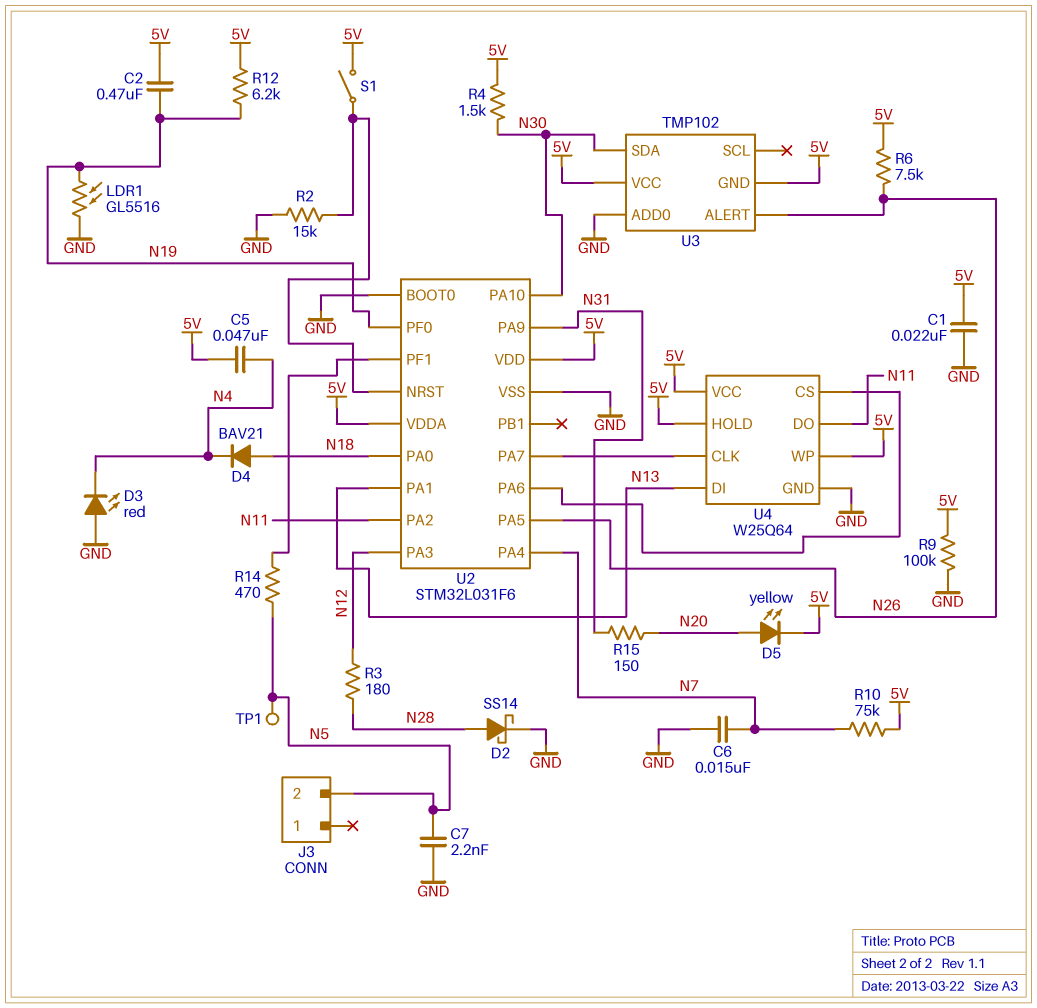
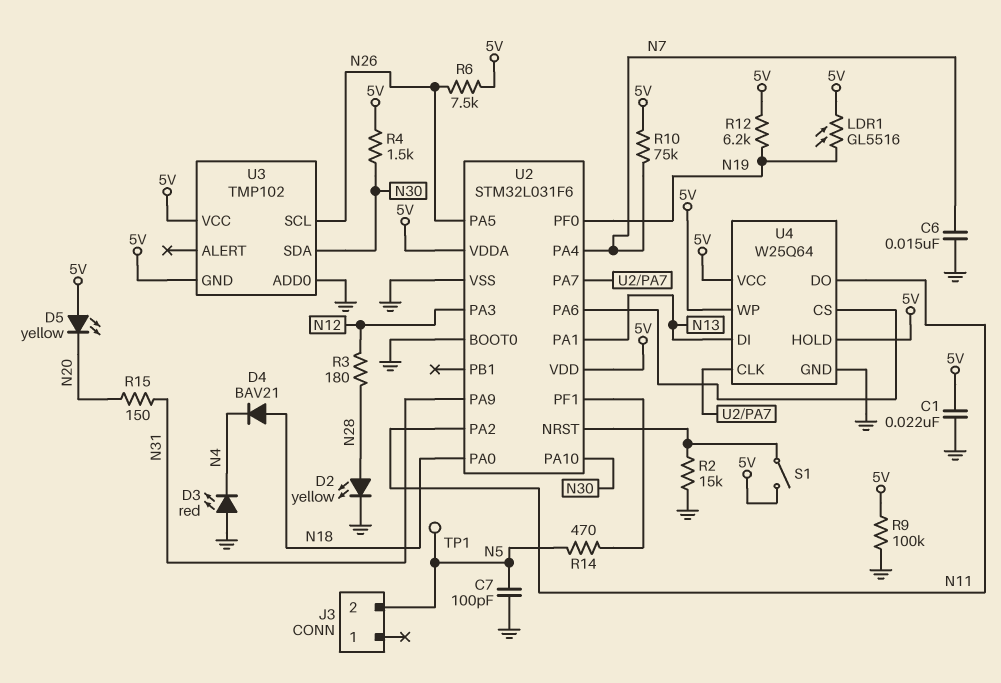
C2: 470nF (5V, N19) -> none
C5: 47nF (5V, N4) -> none
C7: 2.2nF (GND, N5) -> 100pF (GND, N5)
D2: schottky SS14 (A N28, K GND) -> LED yellow (A N28, K GND)
D5: LED yellow (A N20, K 5V) -> LED yellow (A 5V, K N20)
LDR1: GL5516 (GND, N19) -> GL5516 (5V, N19)
U3 pin ALERT: N26 -> none
U3 pin SCL: none -> N26

